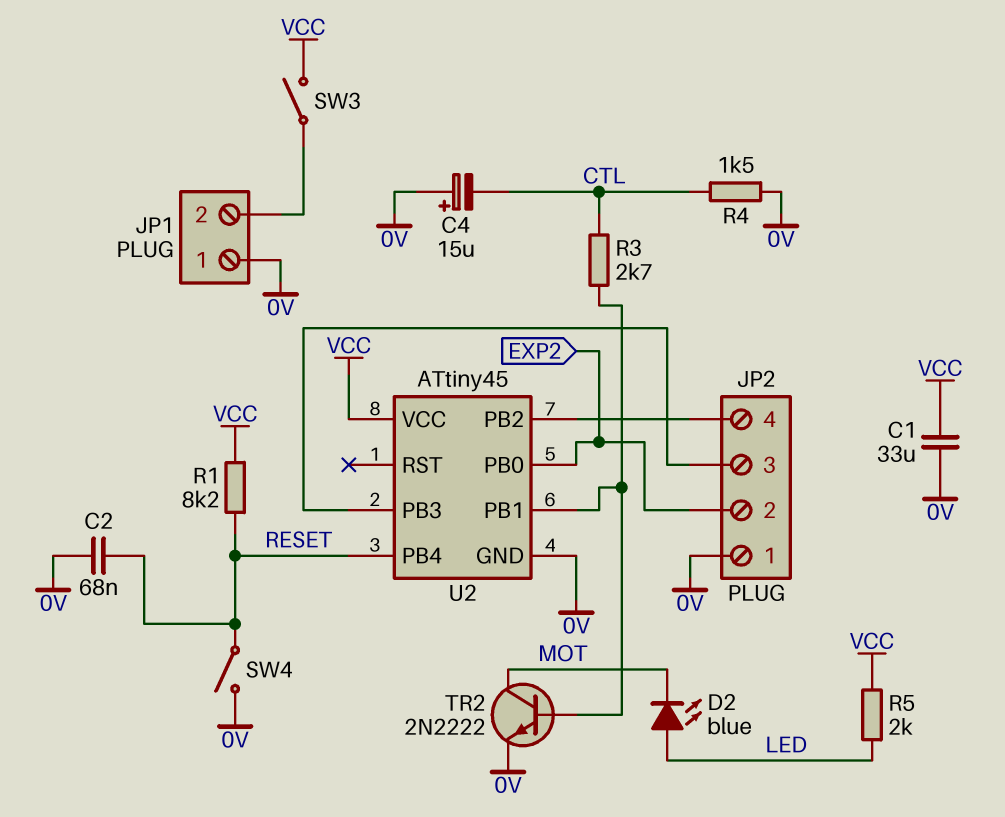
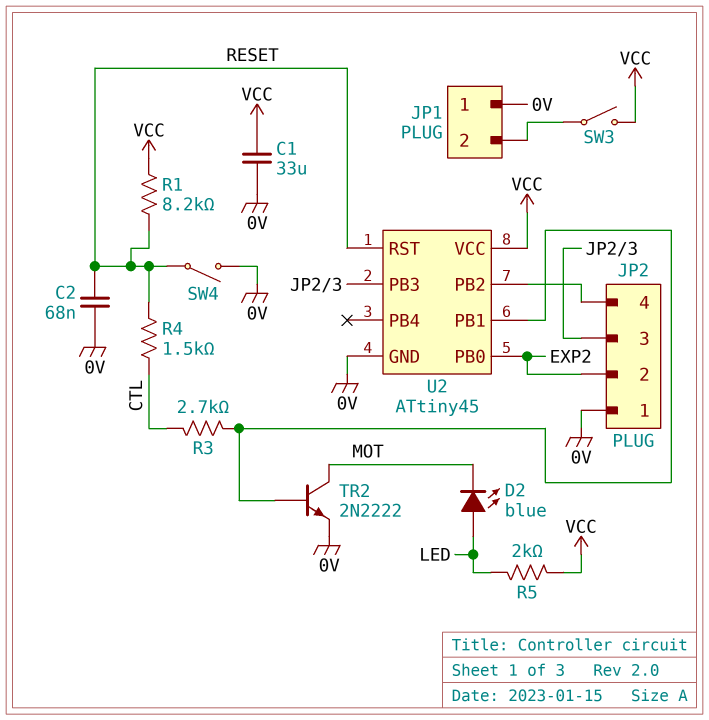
C4: 15uF (plus 0V, minus CTL) -> none
R4: 1.5k (0V, CTL) -> 1.5k (CTL, RESET)
U2 pin PB4: RESET -> none
U2 pin RST: none -> RESET

